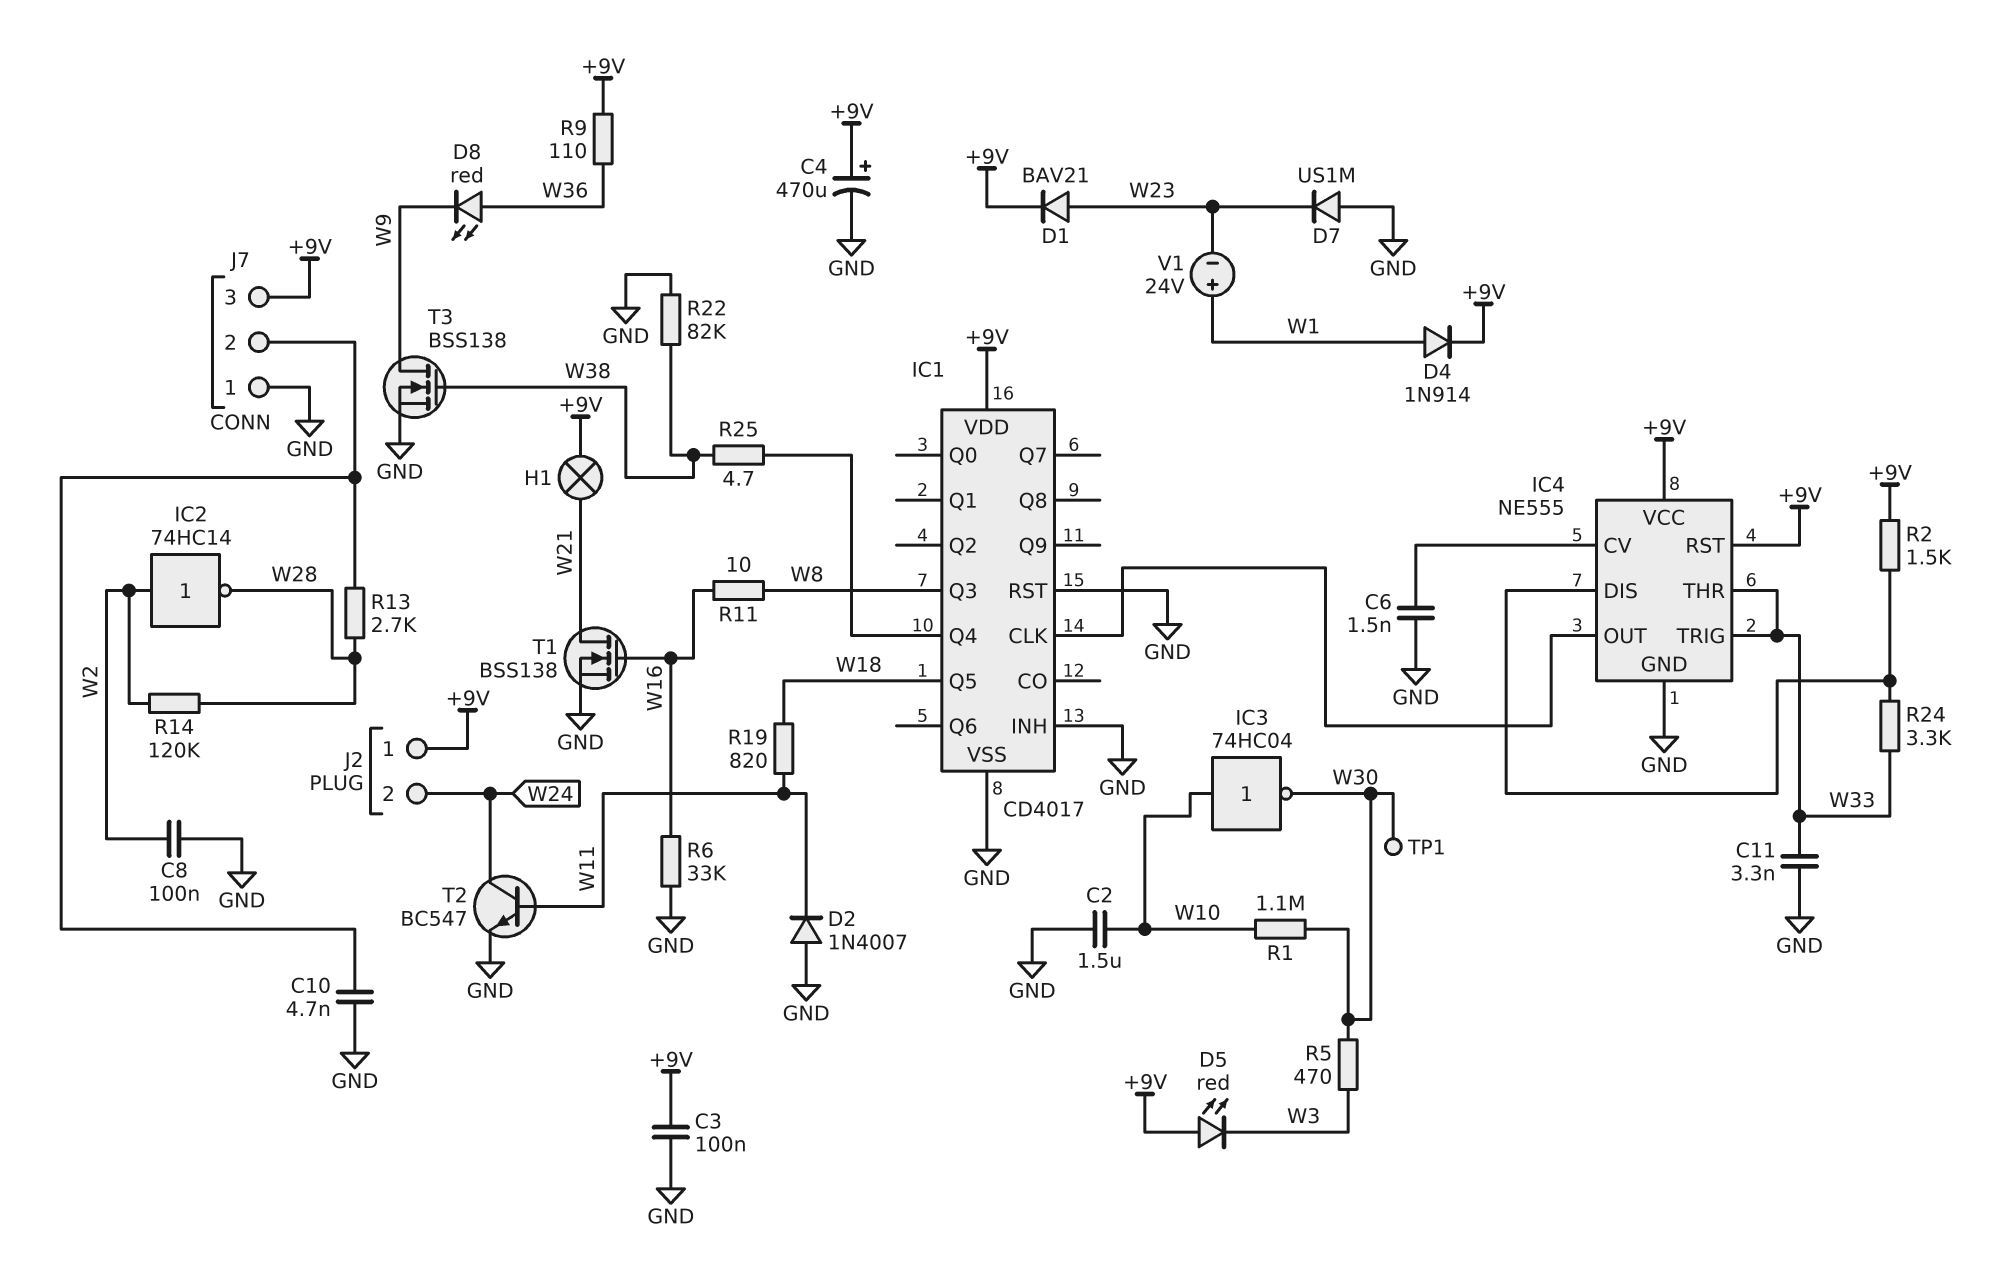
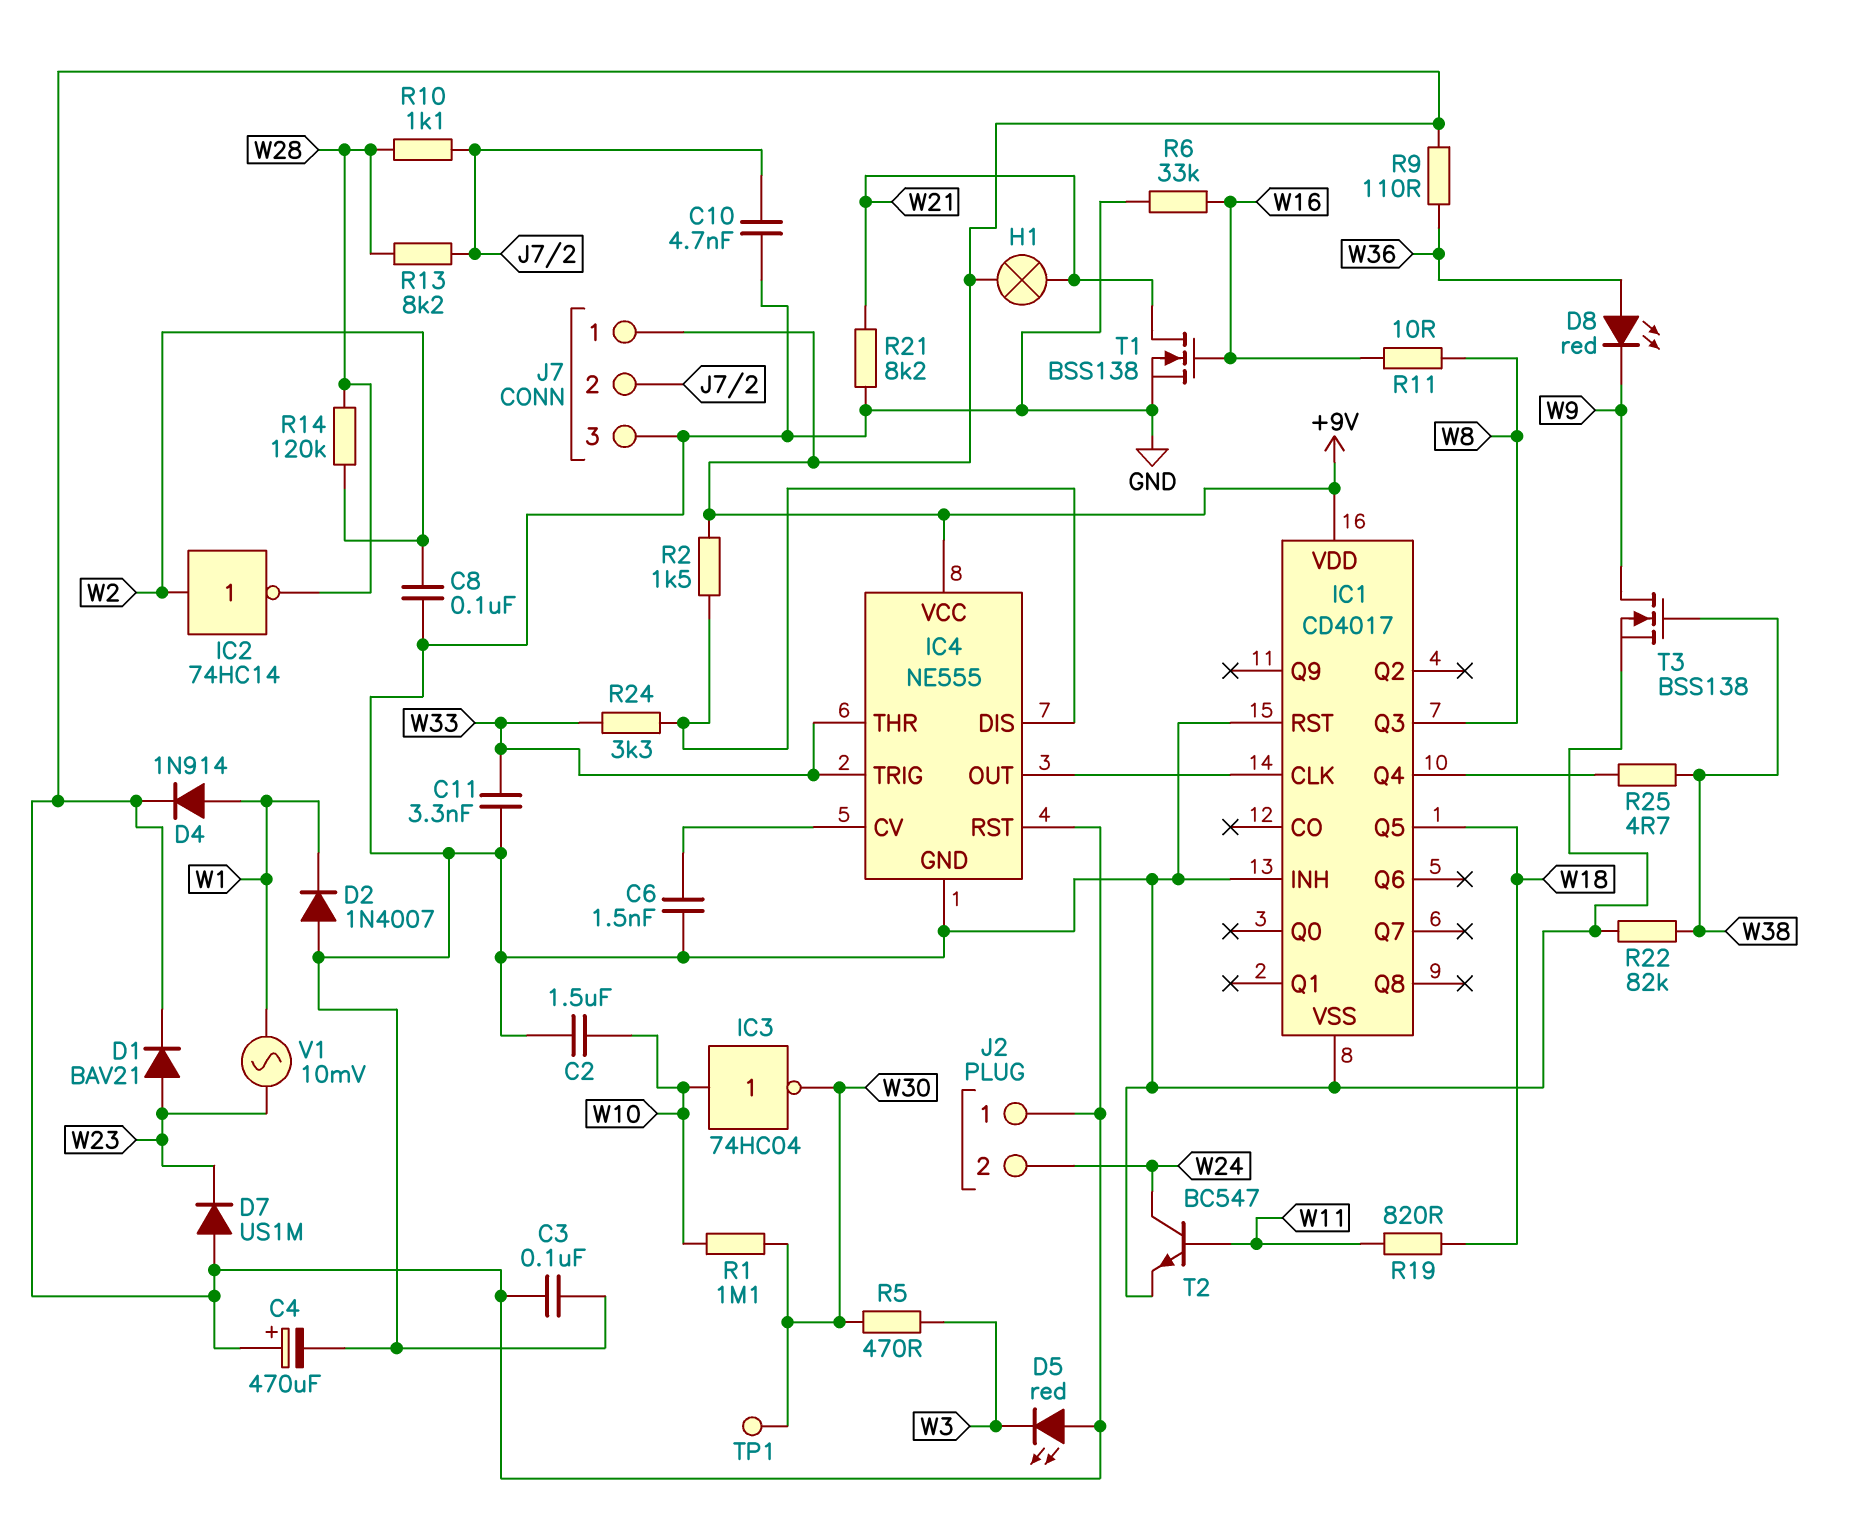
D2: diode 1N4007 (A GND, K W11) -> diode 1N4007 (A GND, K W1)
D7: diode US1M (A GND, K W23) -> diode US1M (A +9V, K W23)
J7 pin 1: GND -> +9V
J7 pin 3: +9V -> GND
R10: none -> 1.1k (J7/2, W28)
R13: 2.7k (J7/2, W28) -> 8.2k (J7/2, W28)
R21: none -> 8.2k (GND, W21)
V1: 24V (plus W1, minus W23) -> AC 10mV (W1, W23)

